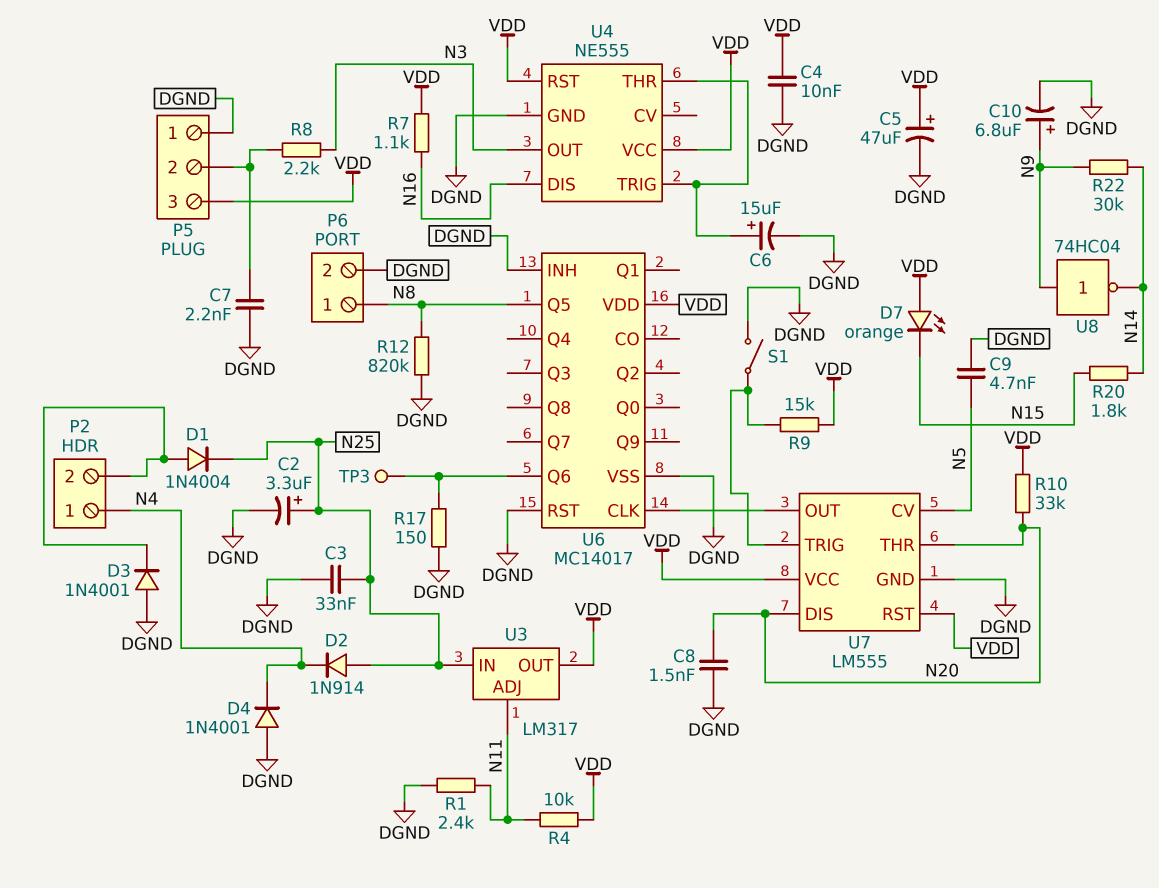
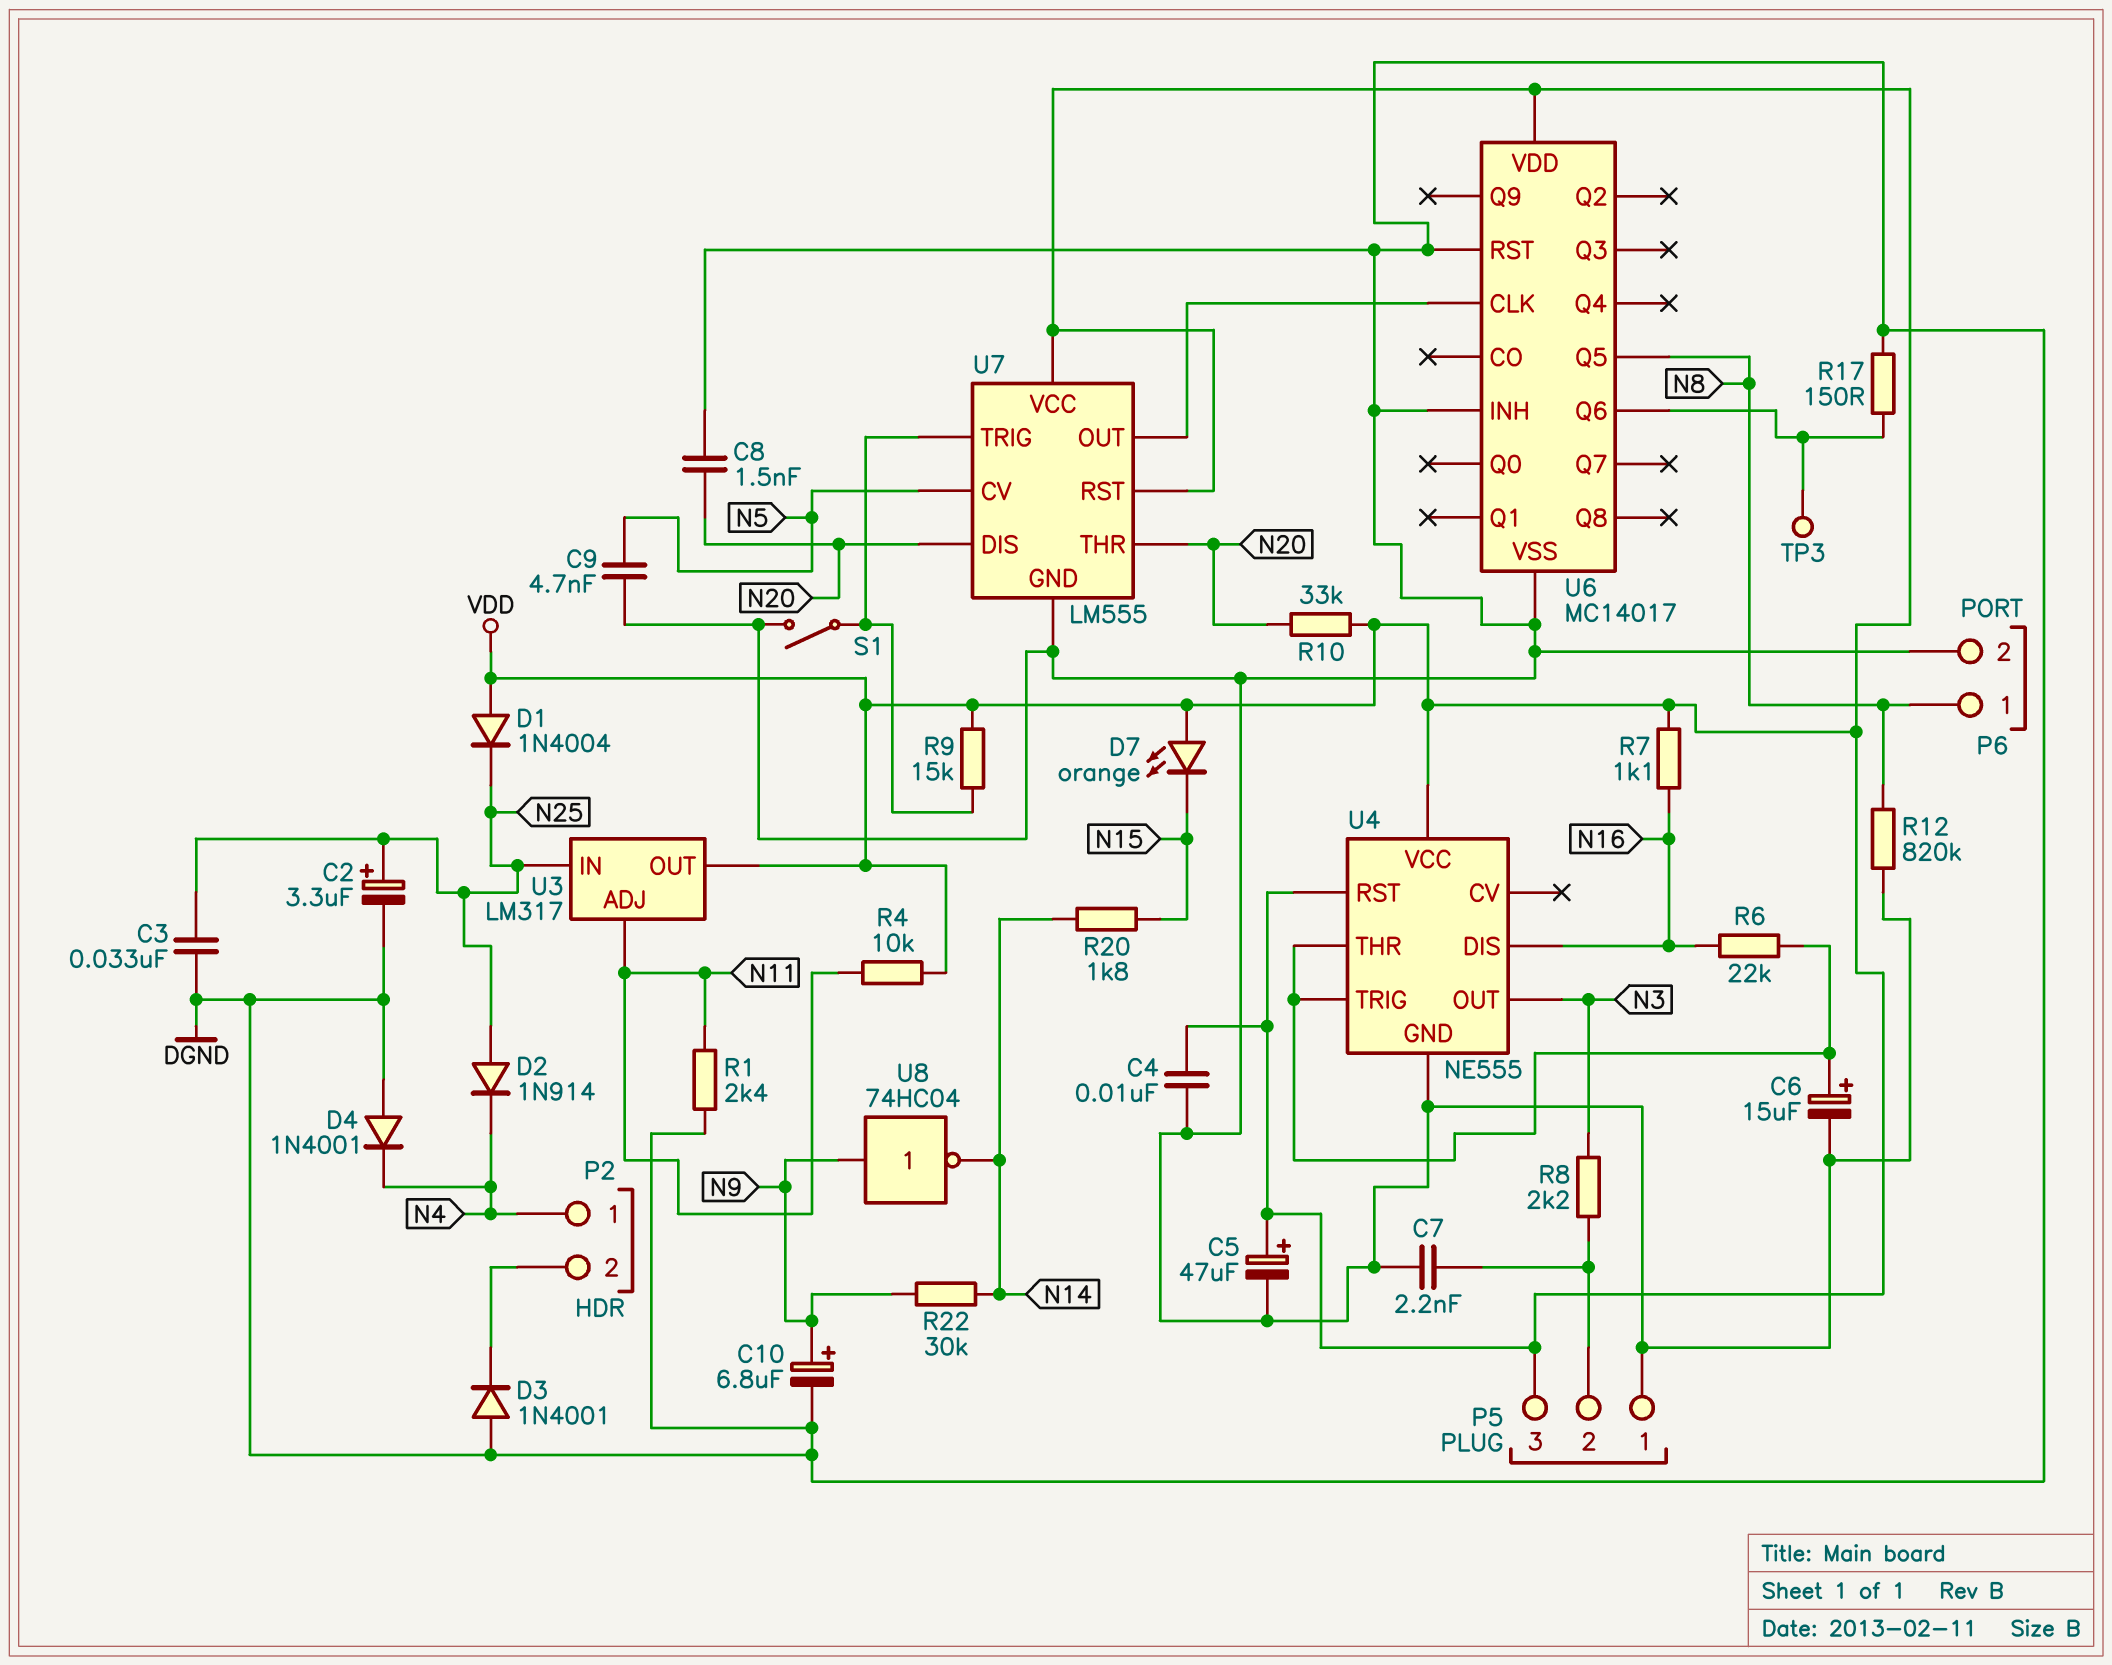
D1: diode 1N4004 (A P2/2, K N25) -> diode 1N4004 (A VDD, K N25)
R6: none -> 22k (N16, U4/THR)

